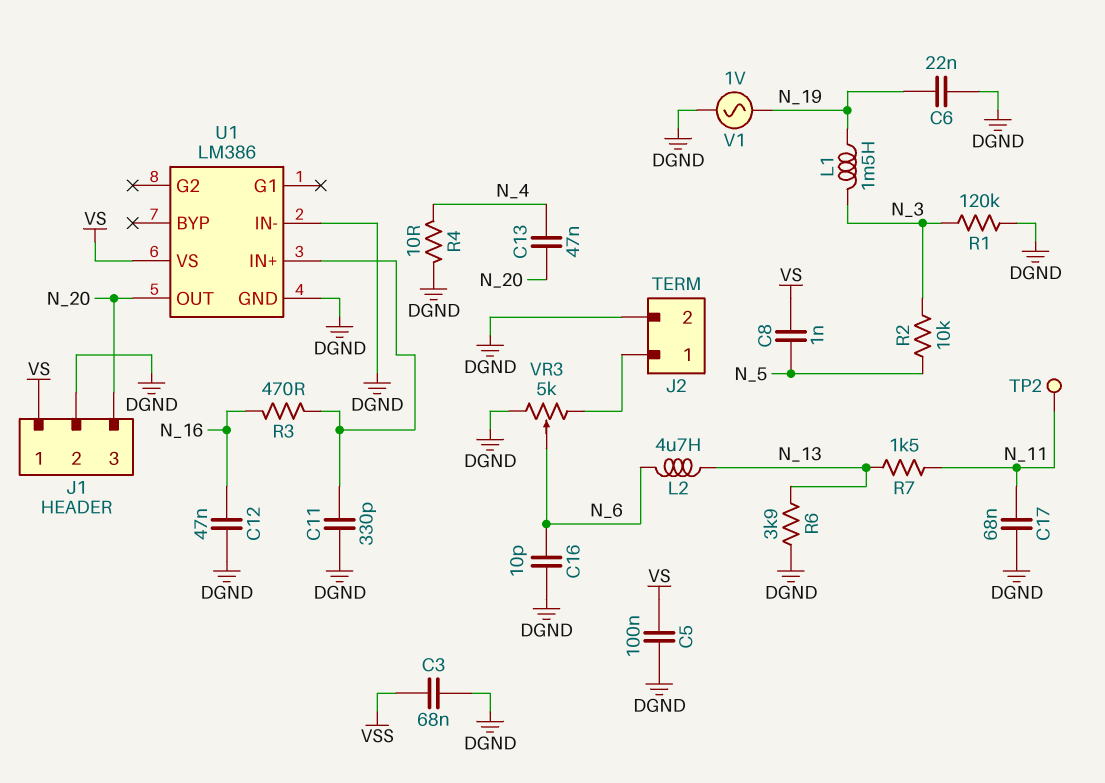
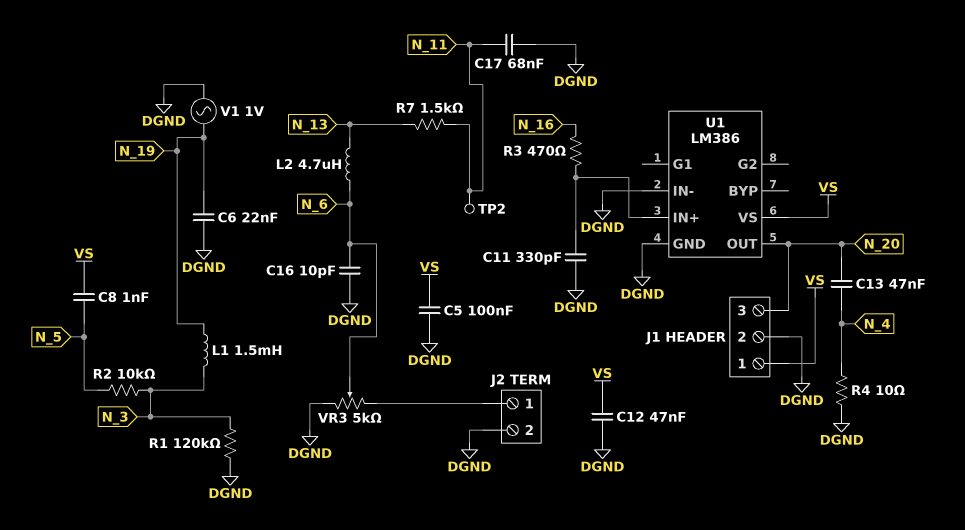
C3: 68nF (DGND, VSS) -> none
C12: 47nF (DGND, N_16) -> 47nF (DGND, VS)
R6: 3.9k (DGND, N_13) -> none

